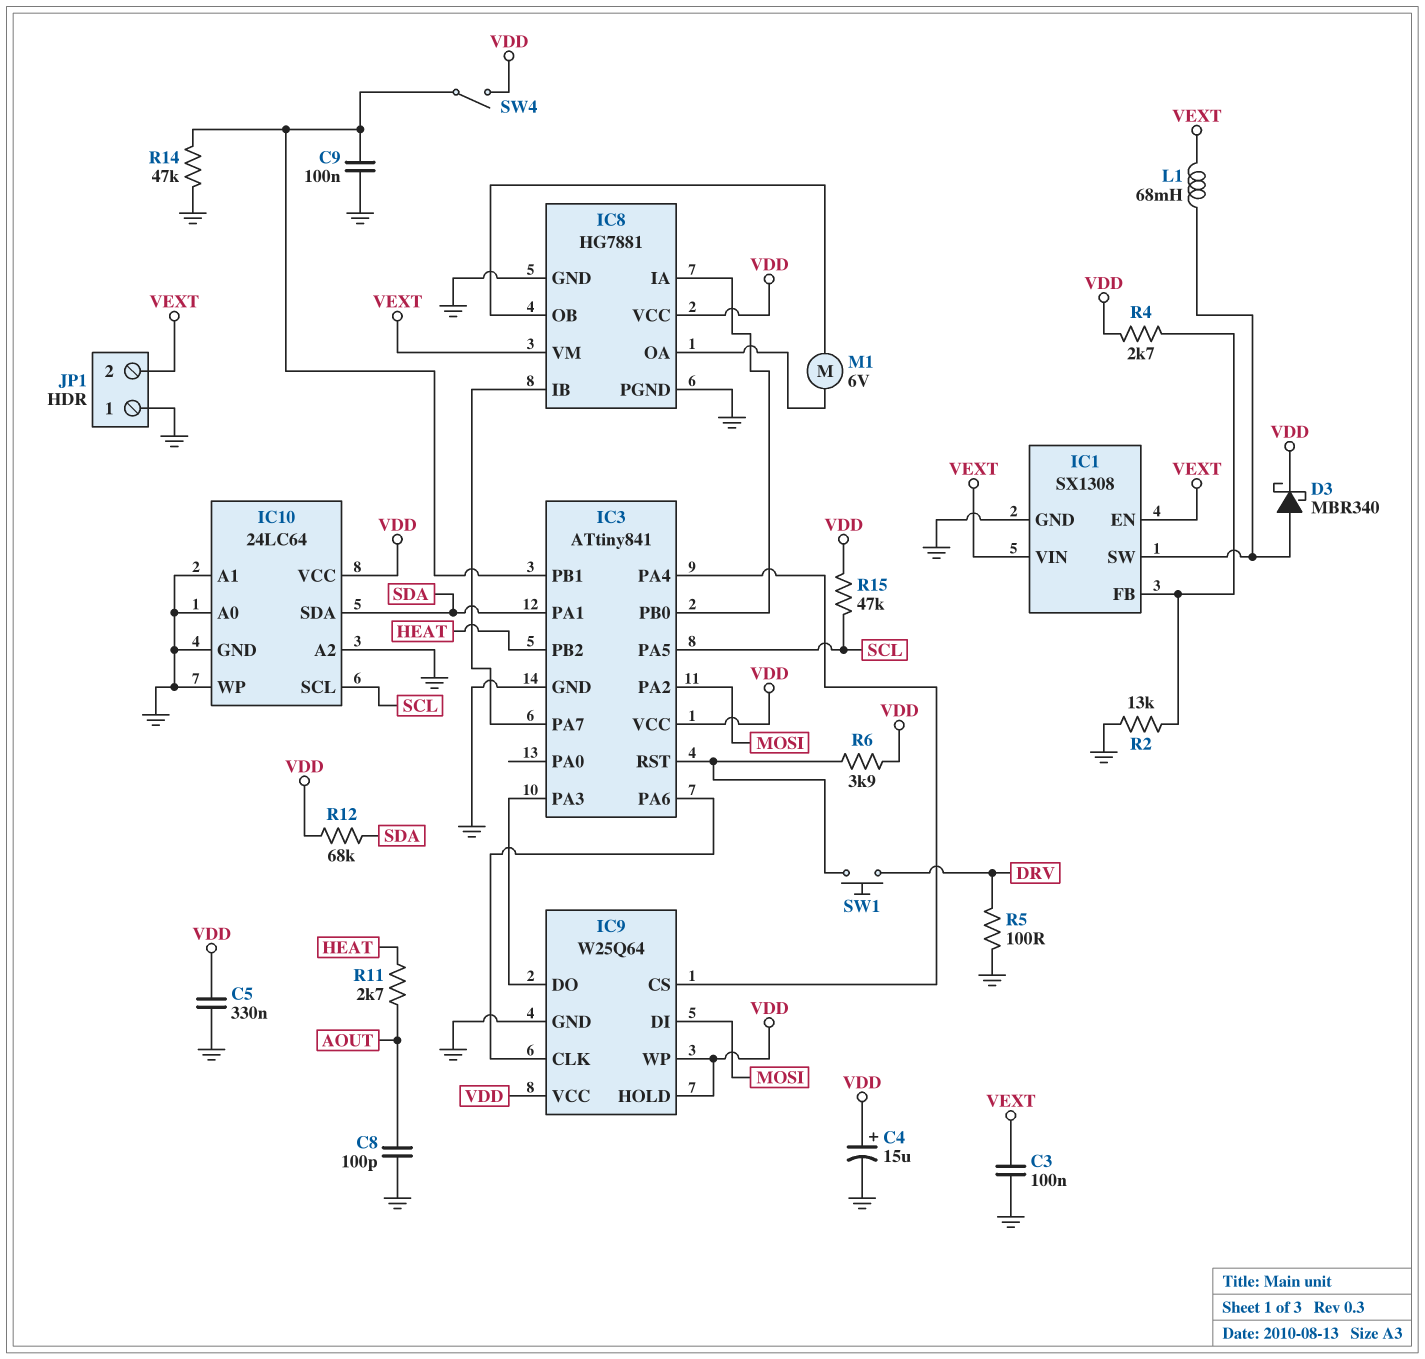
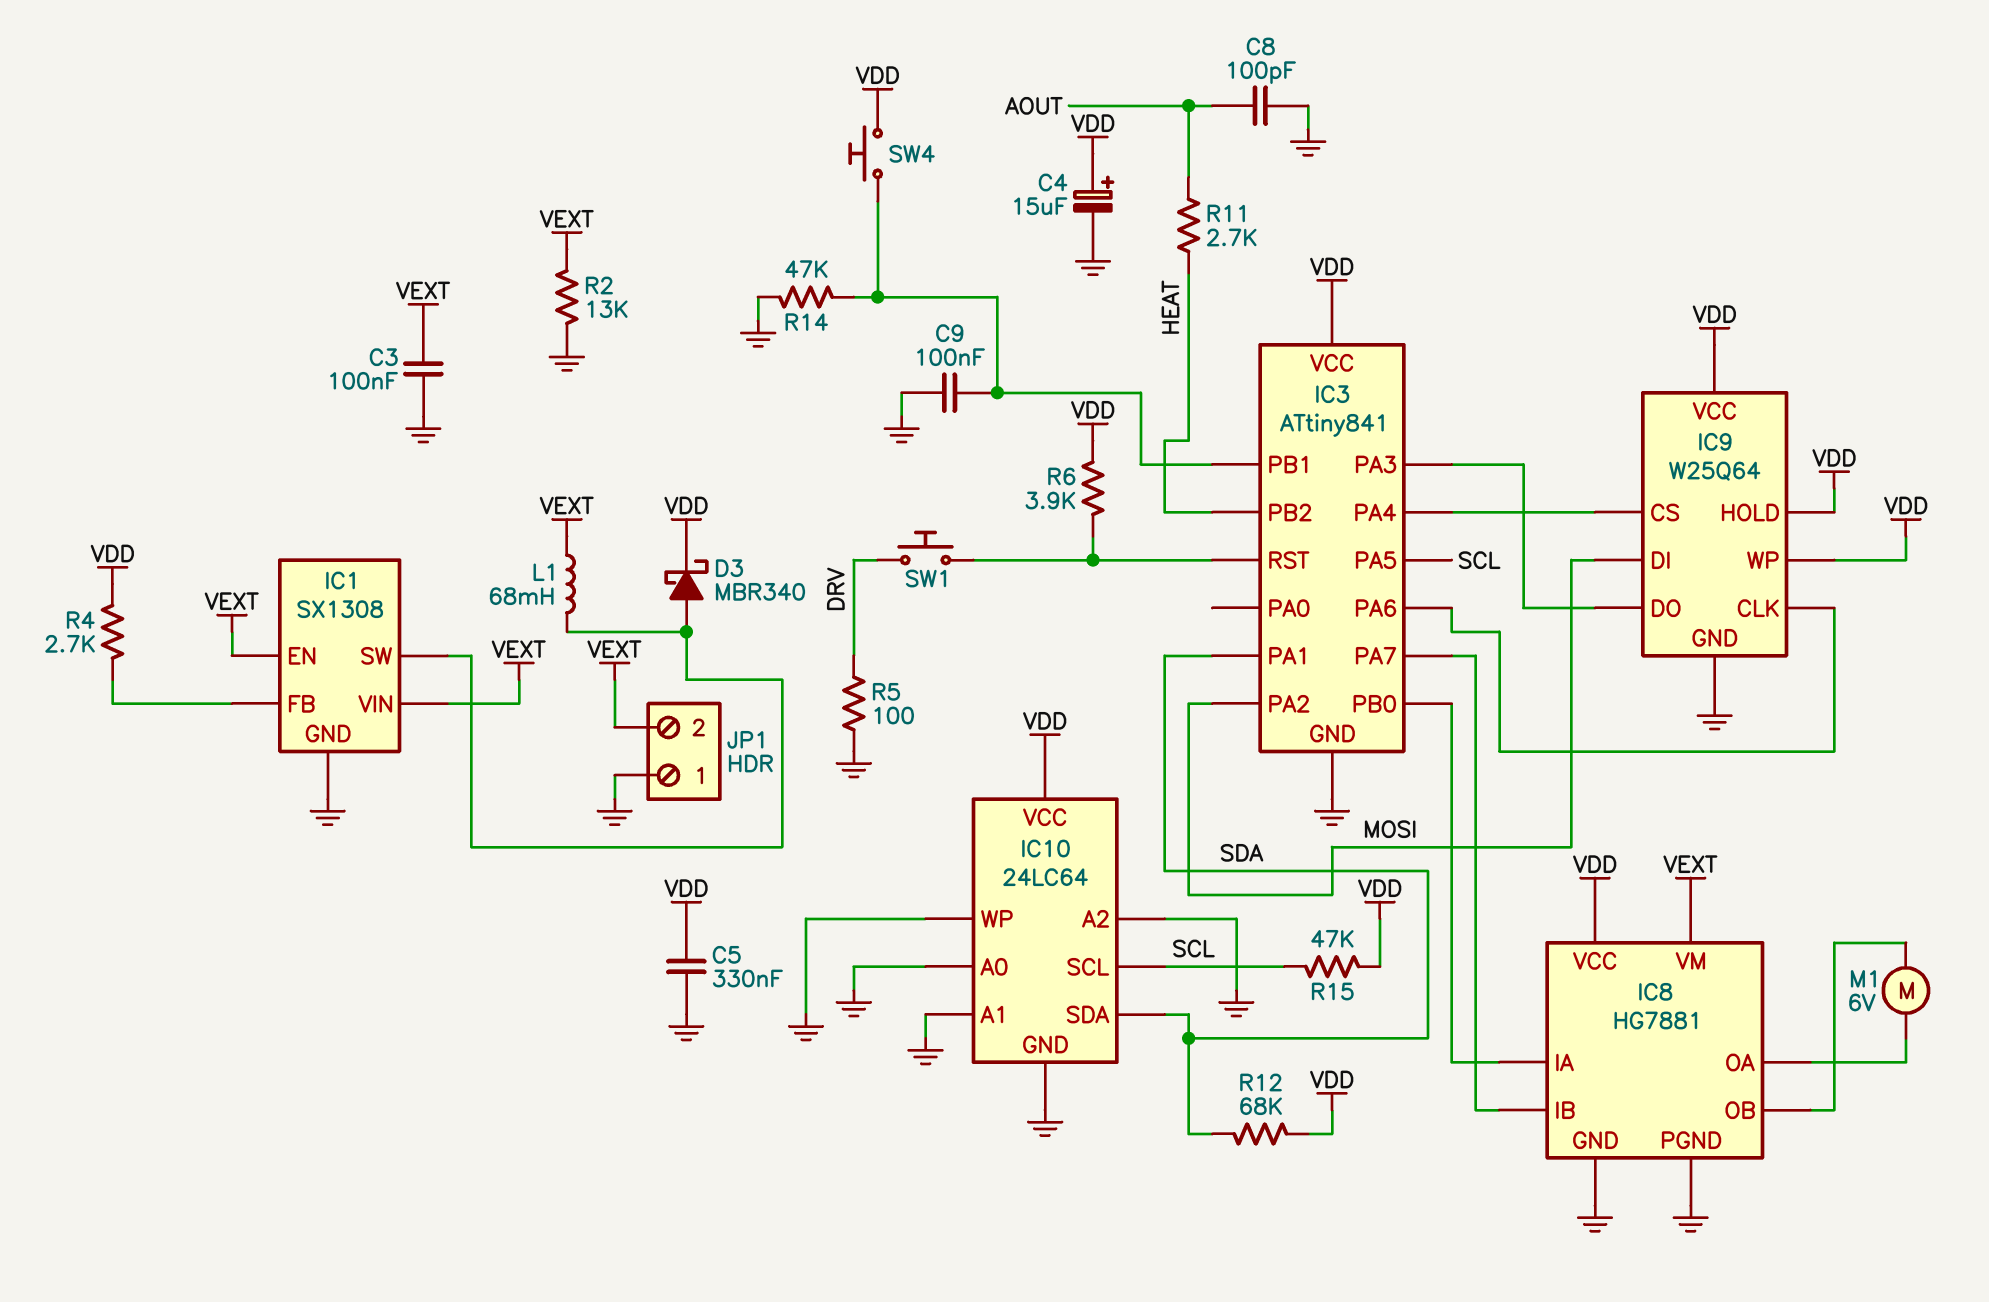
R2: 13k (GND, IC1/FB) -> 13k (GND, VEXT)
SW4: switch (IC3/PB1, VDD) -> button (IC3/PB1, VDD)

